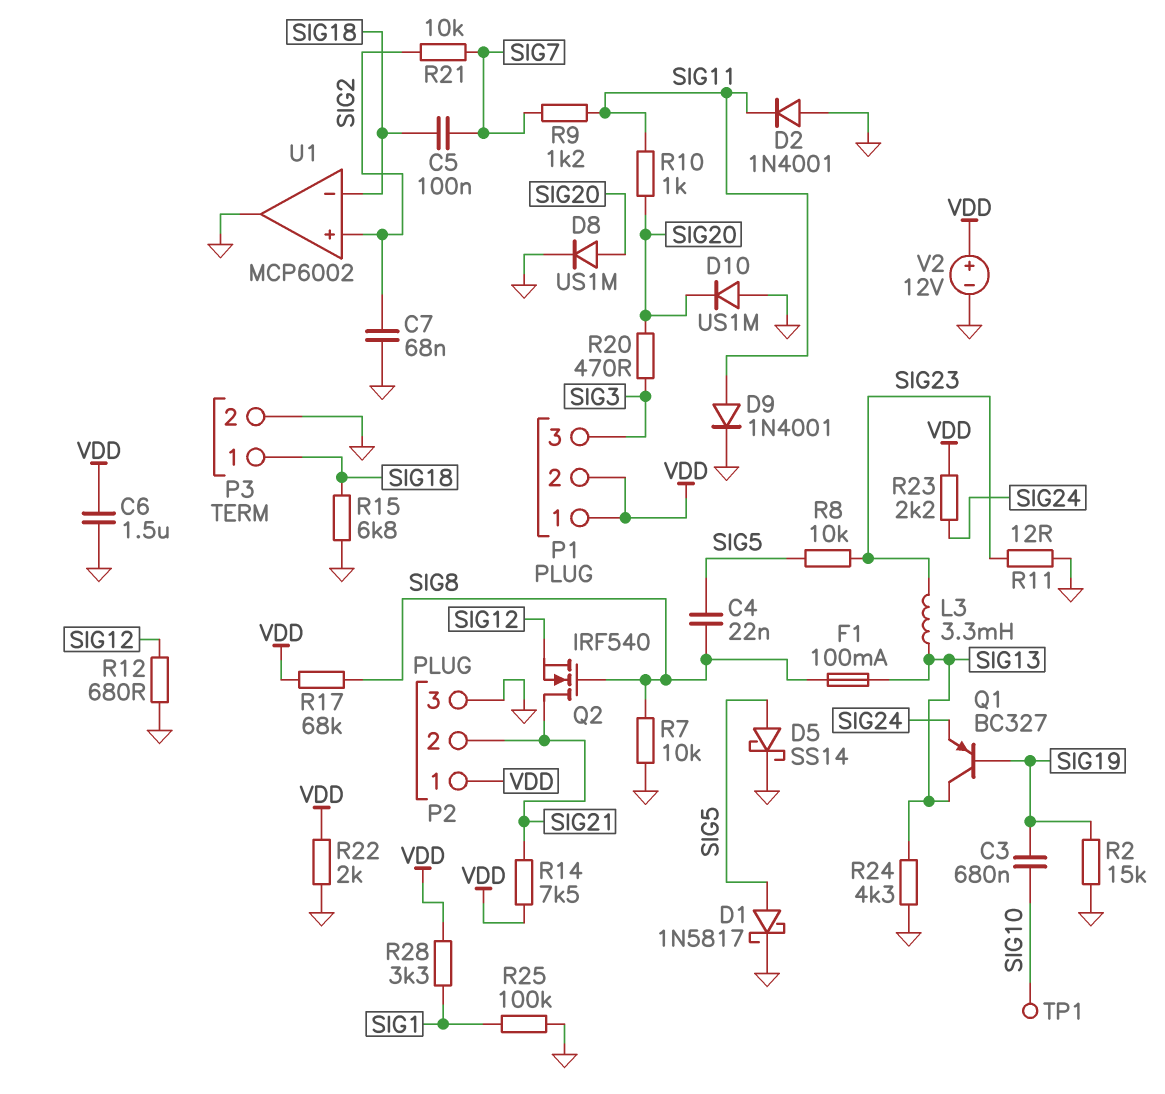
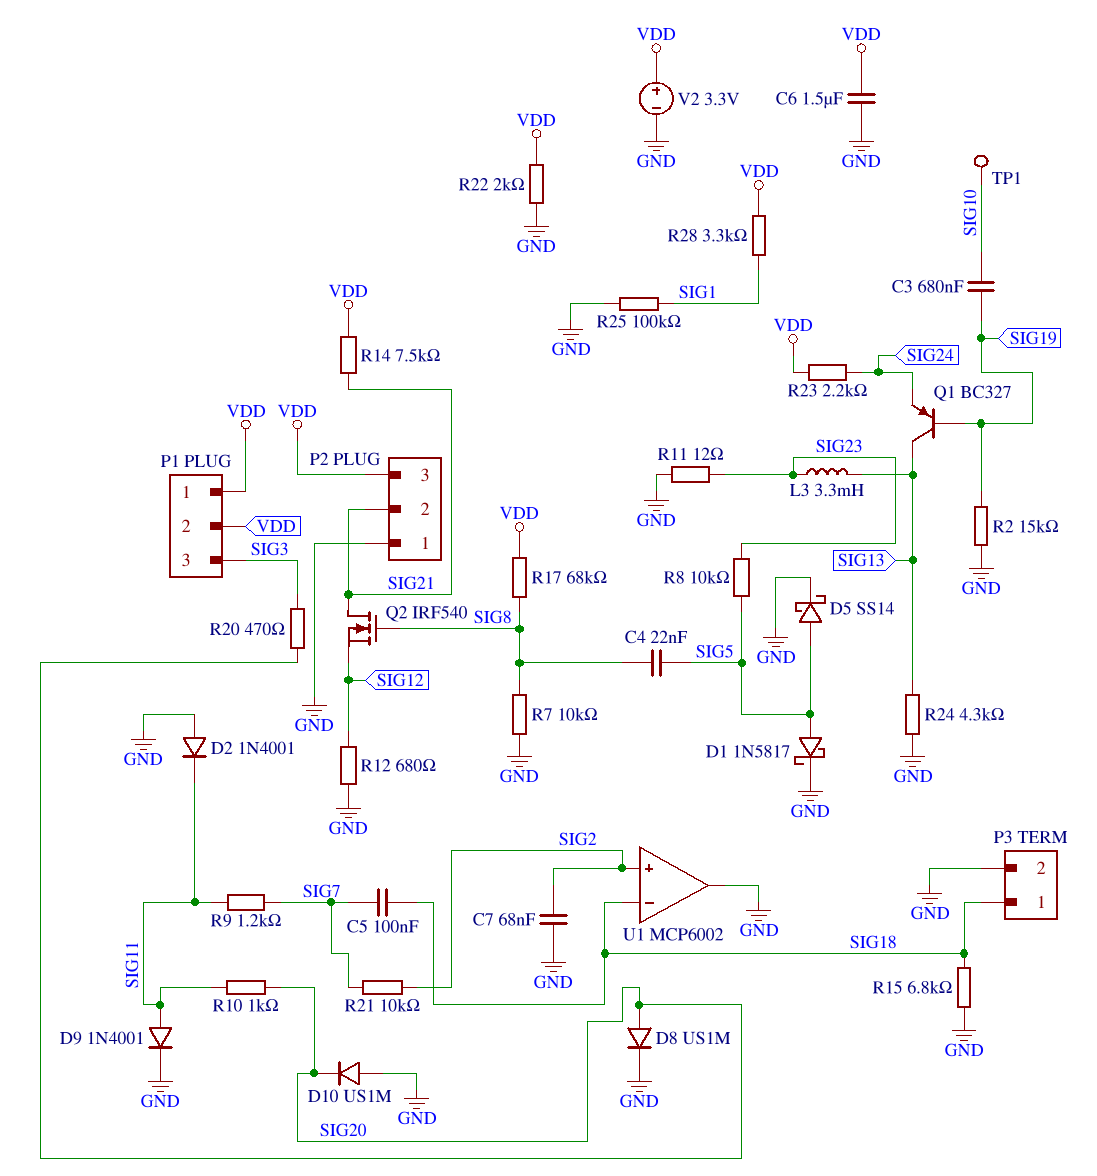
F1: 100mA (SIG8, SIG13) -> none
P2 pin 1: VDD -> GND
P2 pin 3: GND -> VDD
V2: 12V (plus VDD, minus GND) -> 3.3V (plus VDD, minus GND)

